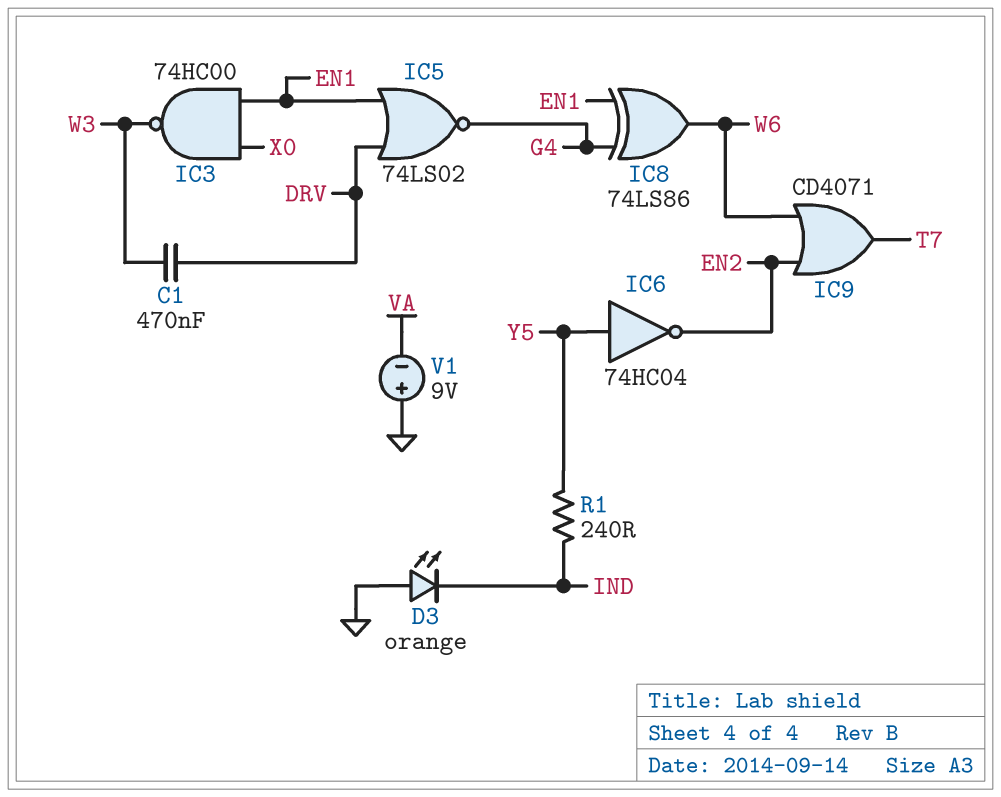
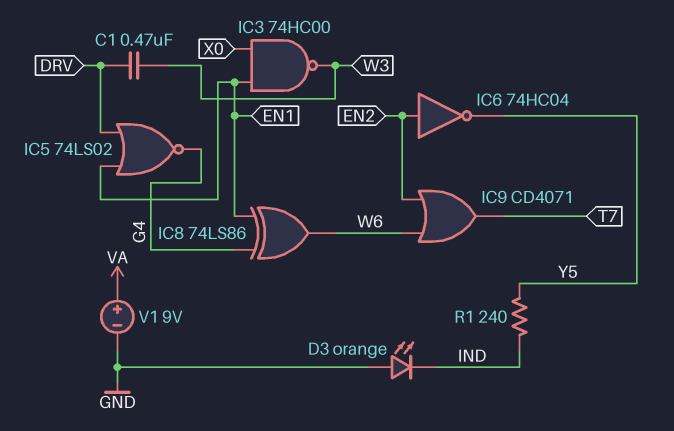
IC6: NOT 74HC04 (in Y5, out EN2) -> NOT 74HC04 (in EN2, out Y5)
V1: 9V (plus GND, minus VA) -> 9V (plus VA, minus GND)

